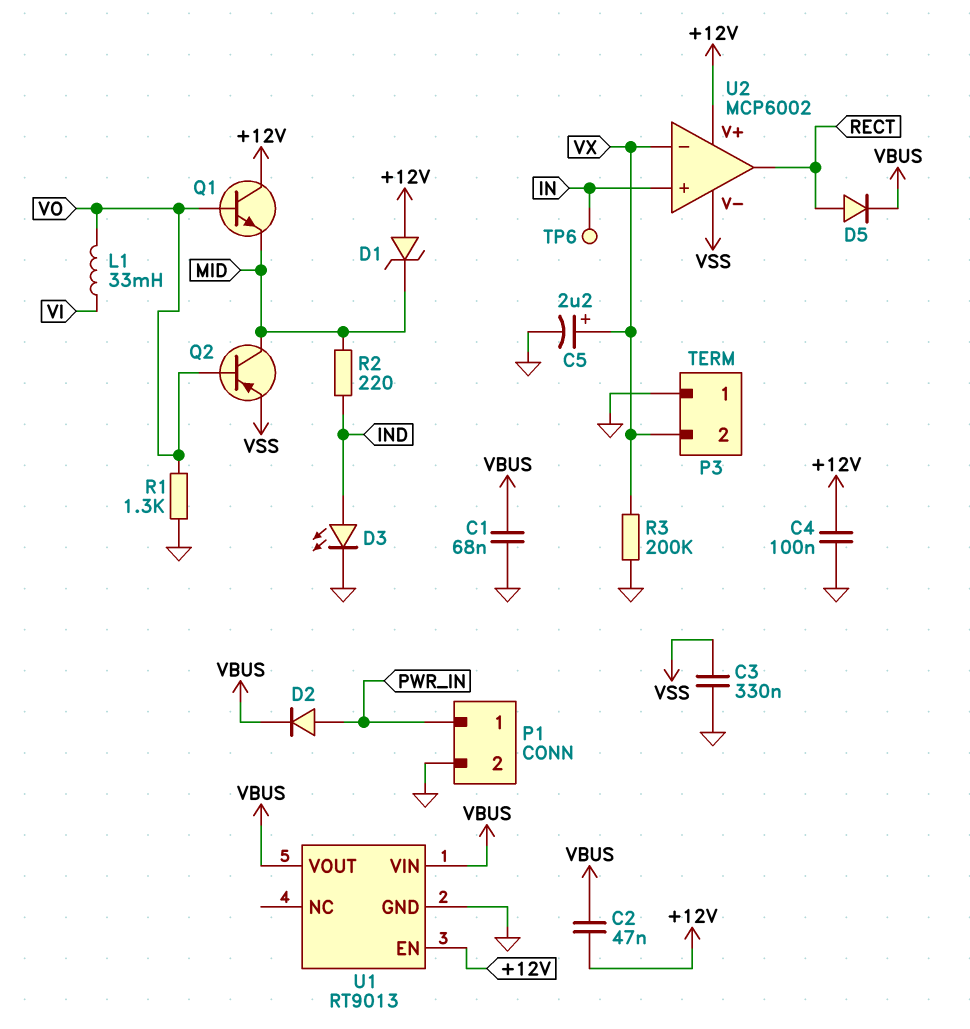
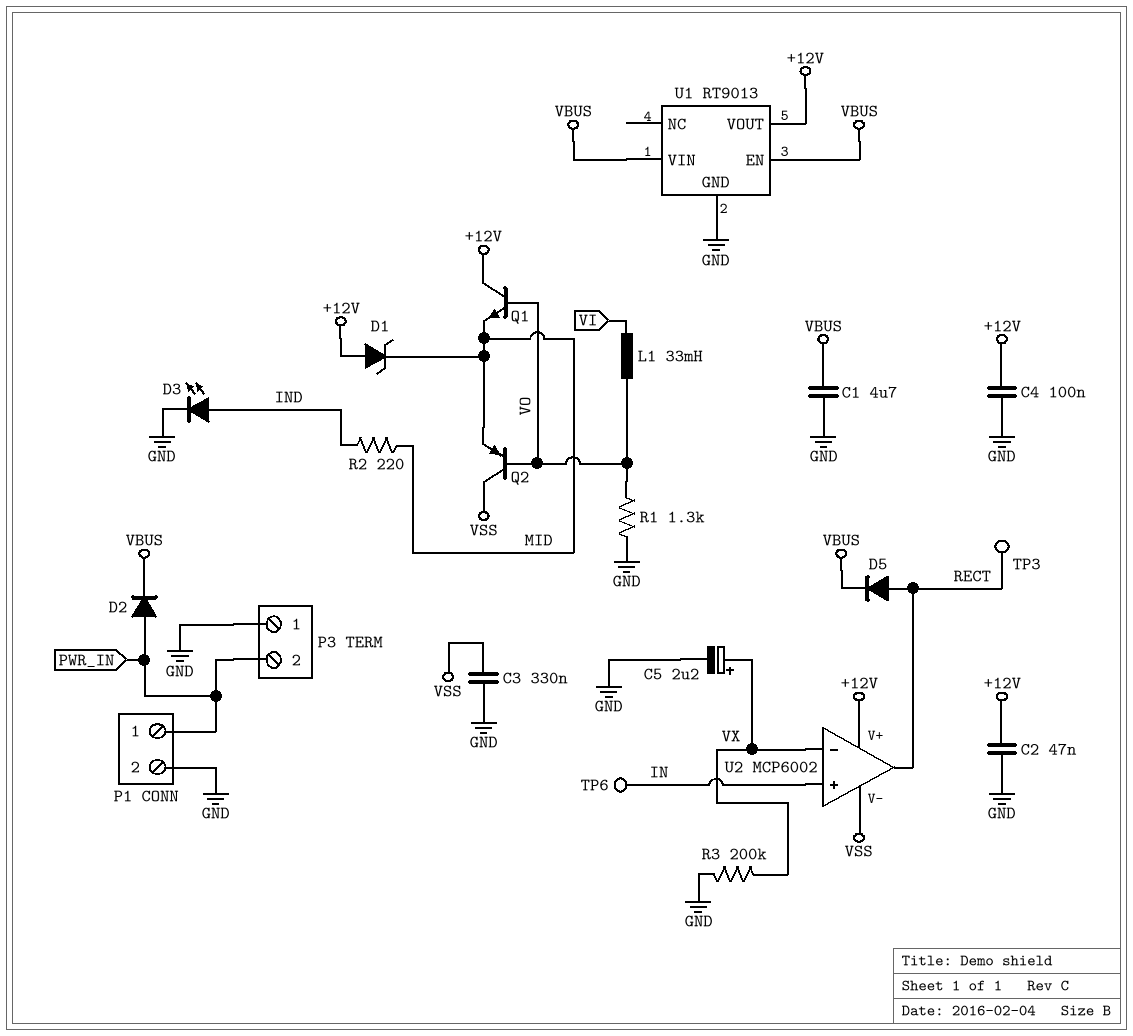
C1: 68nF (GND, VBUS) -> 4.7uF (GND, VBUS)
C2: 47nF (+12V, VBUS) -> 47nF (+12V, GND)
P3 pin 2: VX -> PWR_IN
Q2: PNP (B VO, C MID, E VSS) -> PNP (B VO, C VSS, E MID)
TP3: none -> test point (RECT)
U1 pin EN: +12V -> VBUS
U1 pin VOUT: VBUS -> +12V

